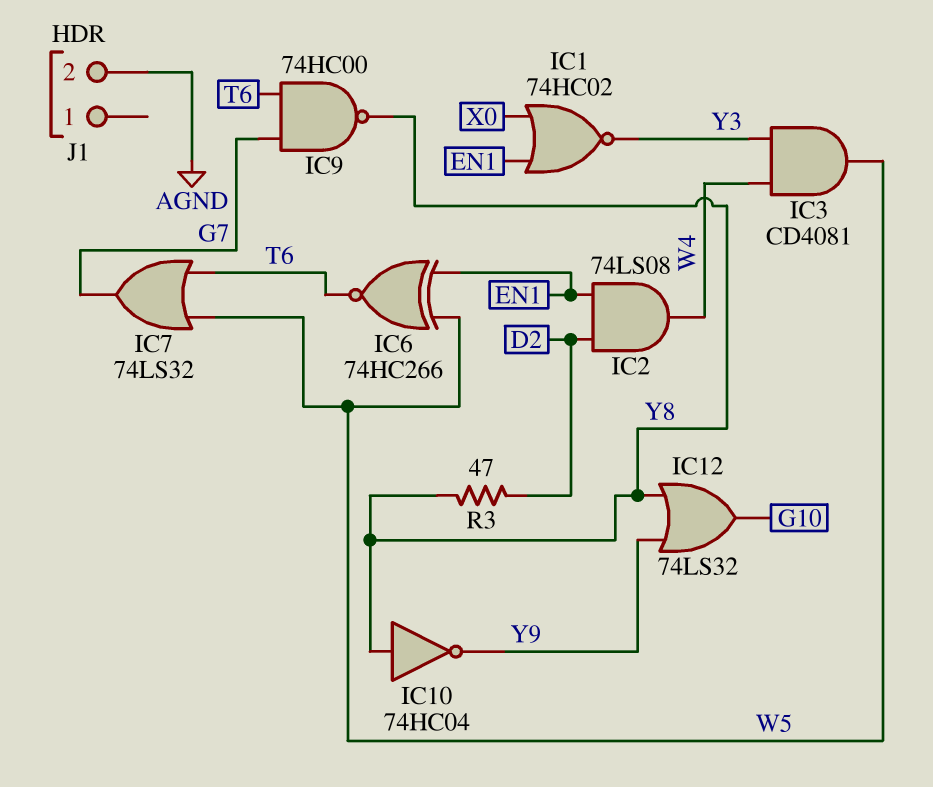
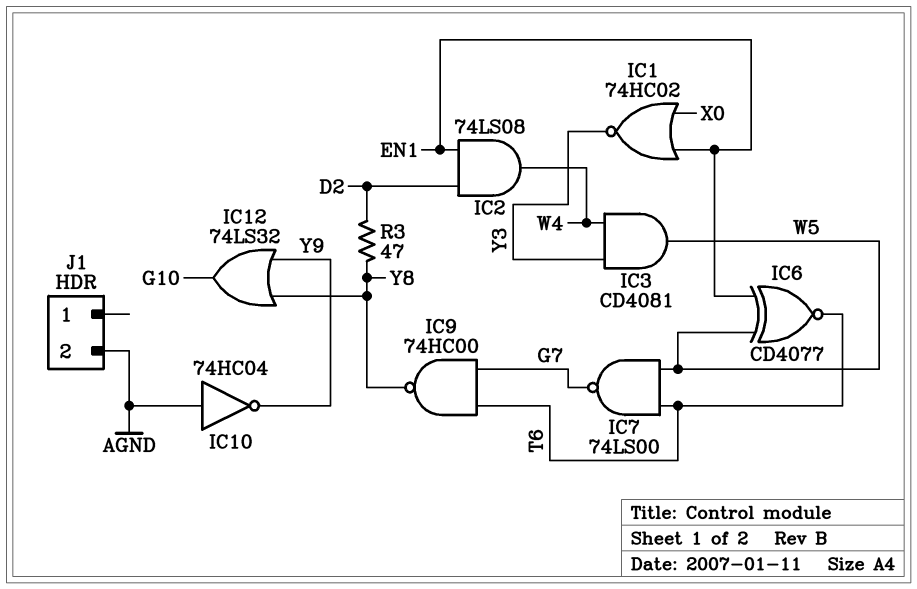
IC6: XNOR 74HC266 (in EN1, in W5, out T6) -> XNOR CD4077 (in EN1, in W5, out T6)
IC7: OR 74LS32 (in T6, in W5, out G7) -> NAND 74LS00 (in T6, in W5, out G7)
IC10: NOT 74HC04 (in Y8, out Y9) -> NOT 74HC04 (in AGND, out Y9)

